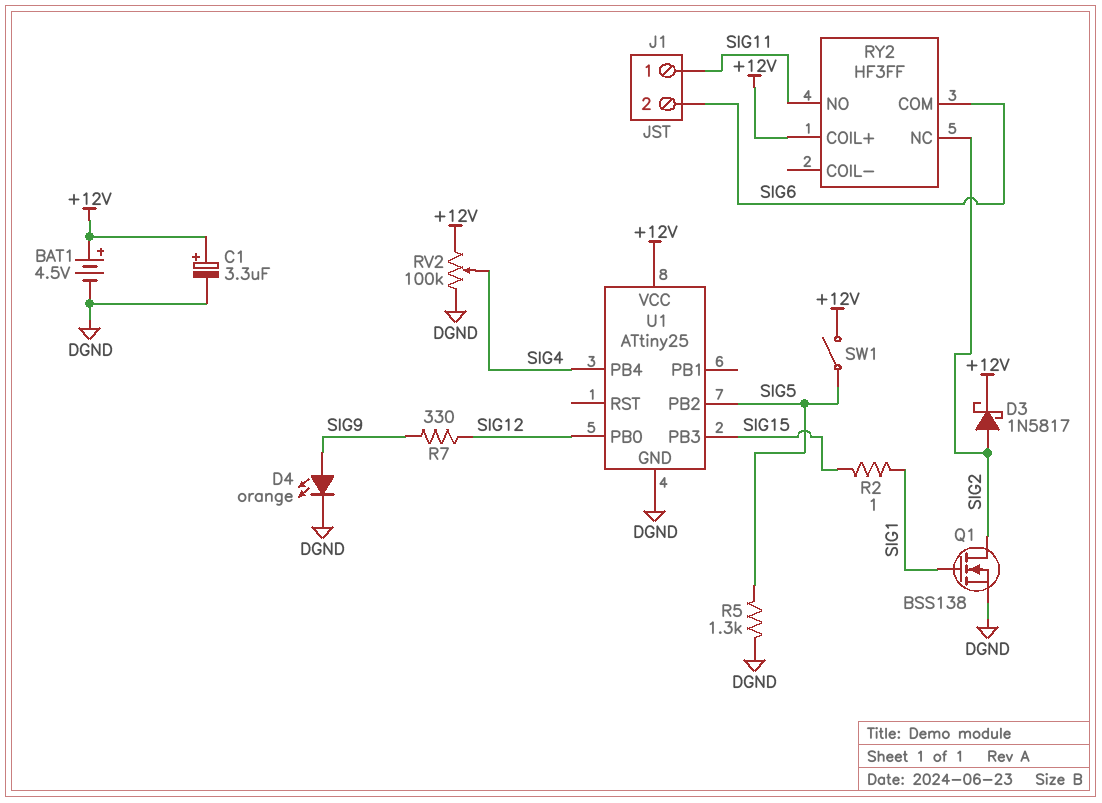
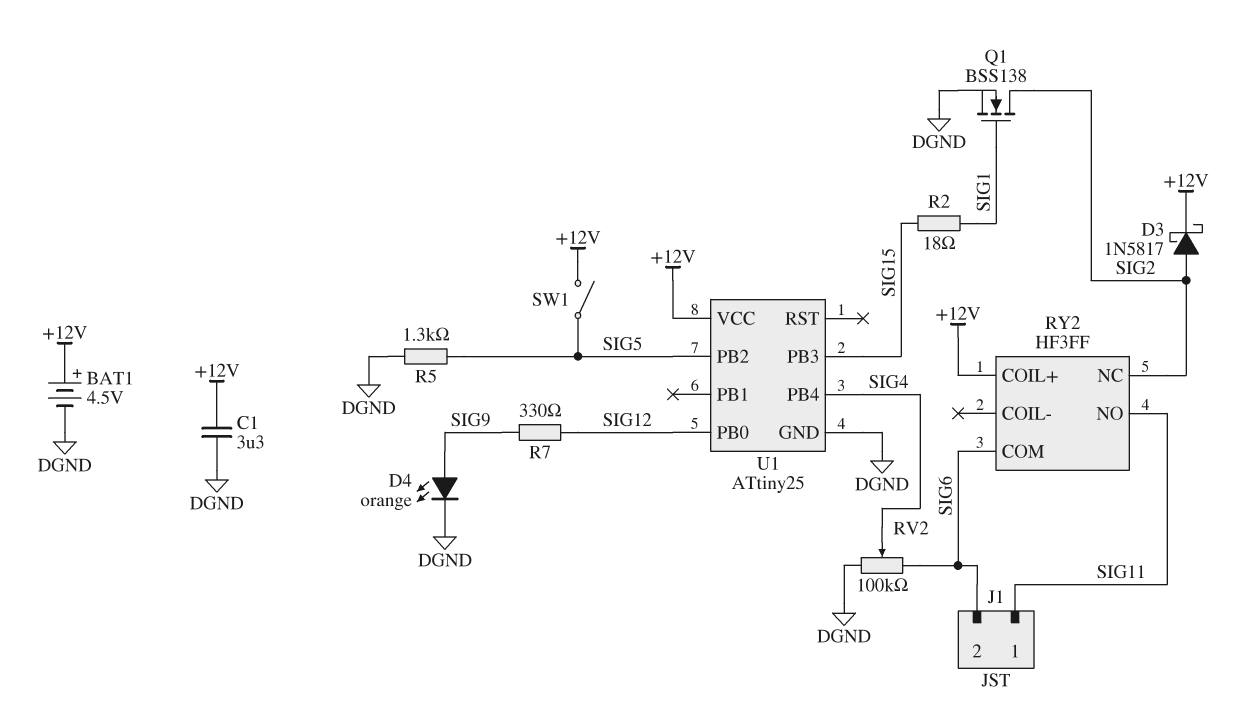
C1: 3.3uF (plus +12V, minus DGND) -> 3.3uF (+12V, DGND)
R2: 1 (SIG1, SIG15) -> 18 (SIG1, SIG15)
RV2: 100k (+12V, DGND, wiper SIG4) -> 100k (DGND, SIG6, wiper SIG4)

